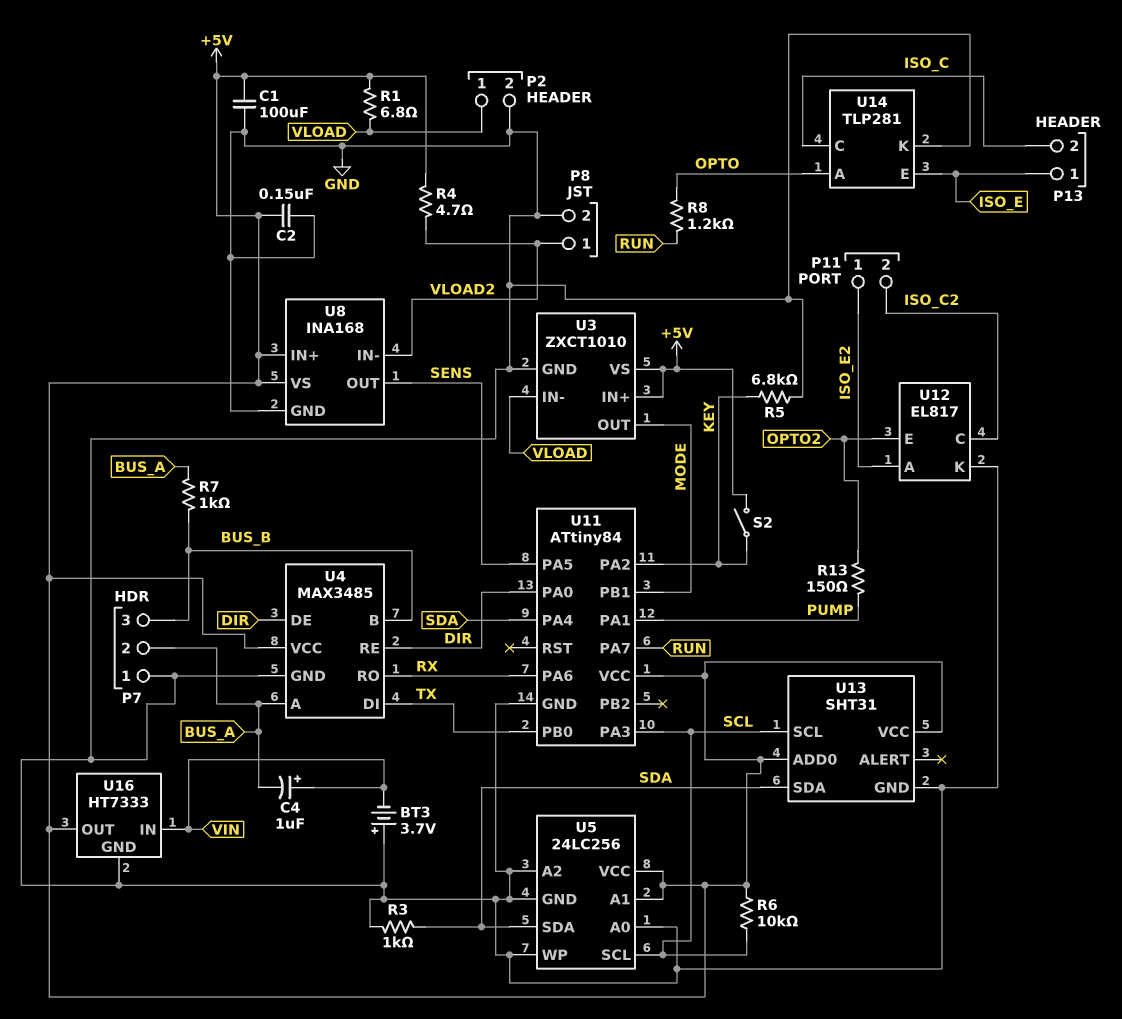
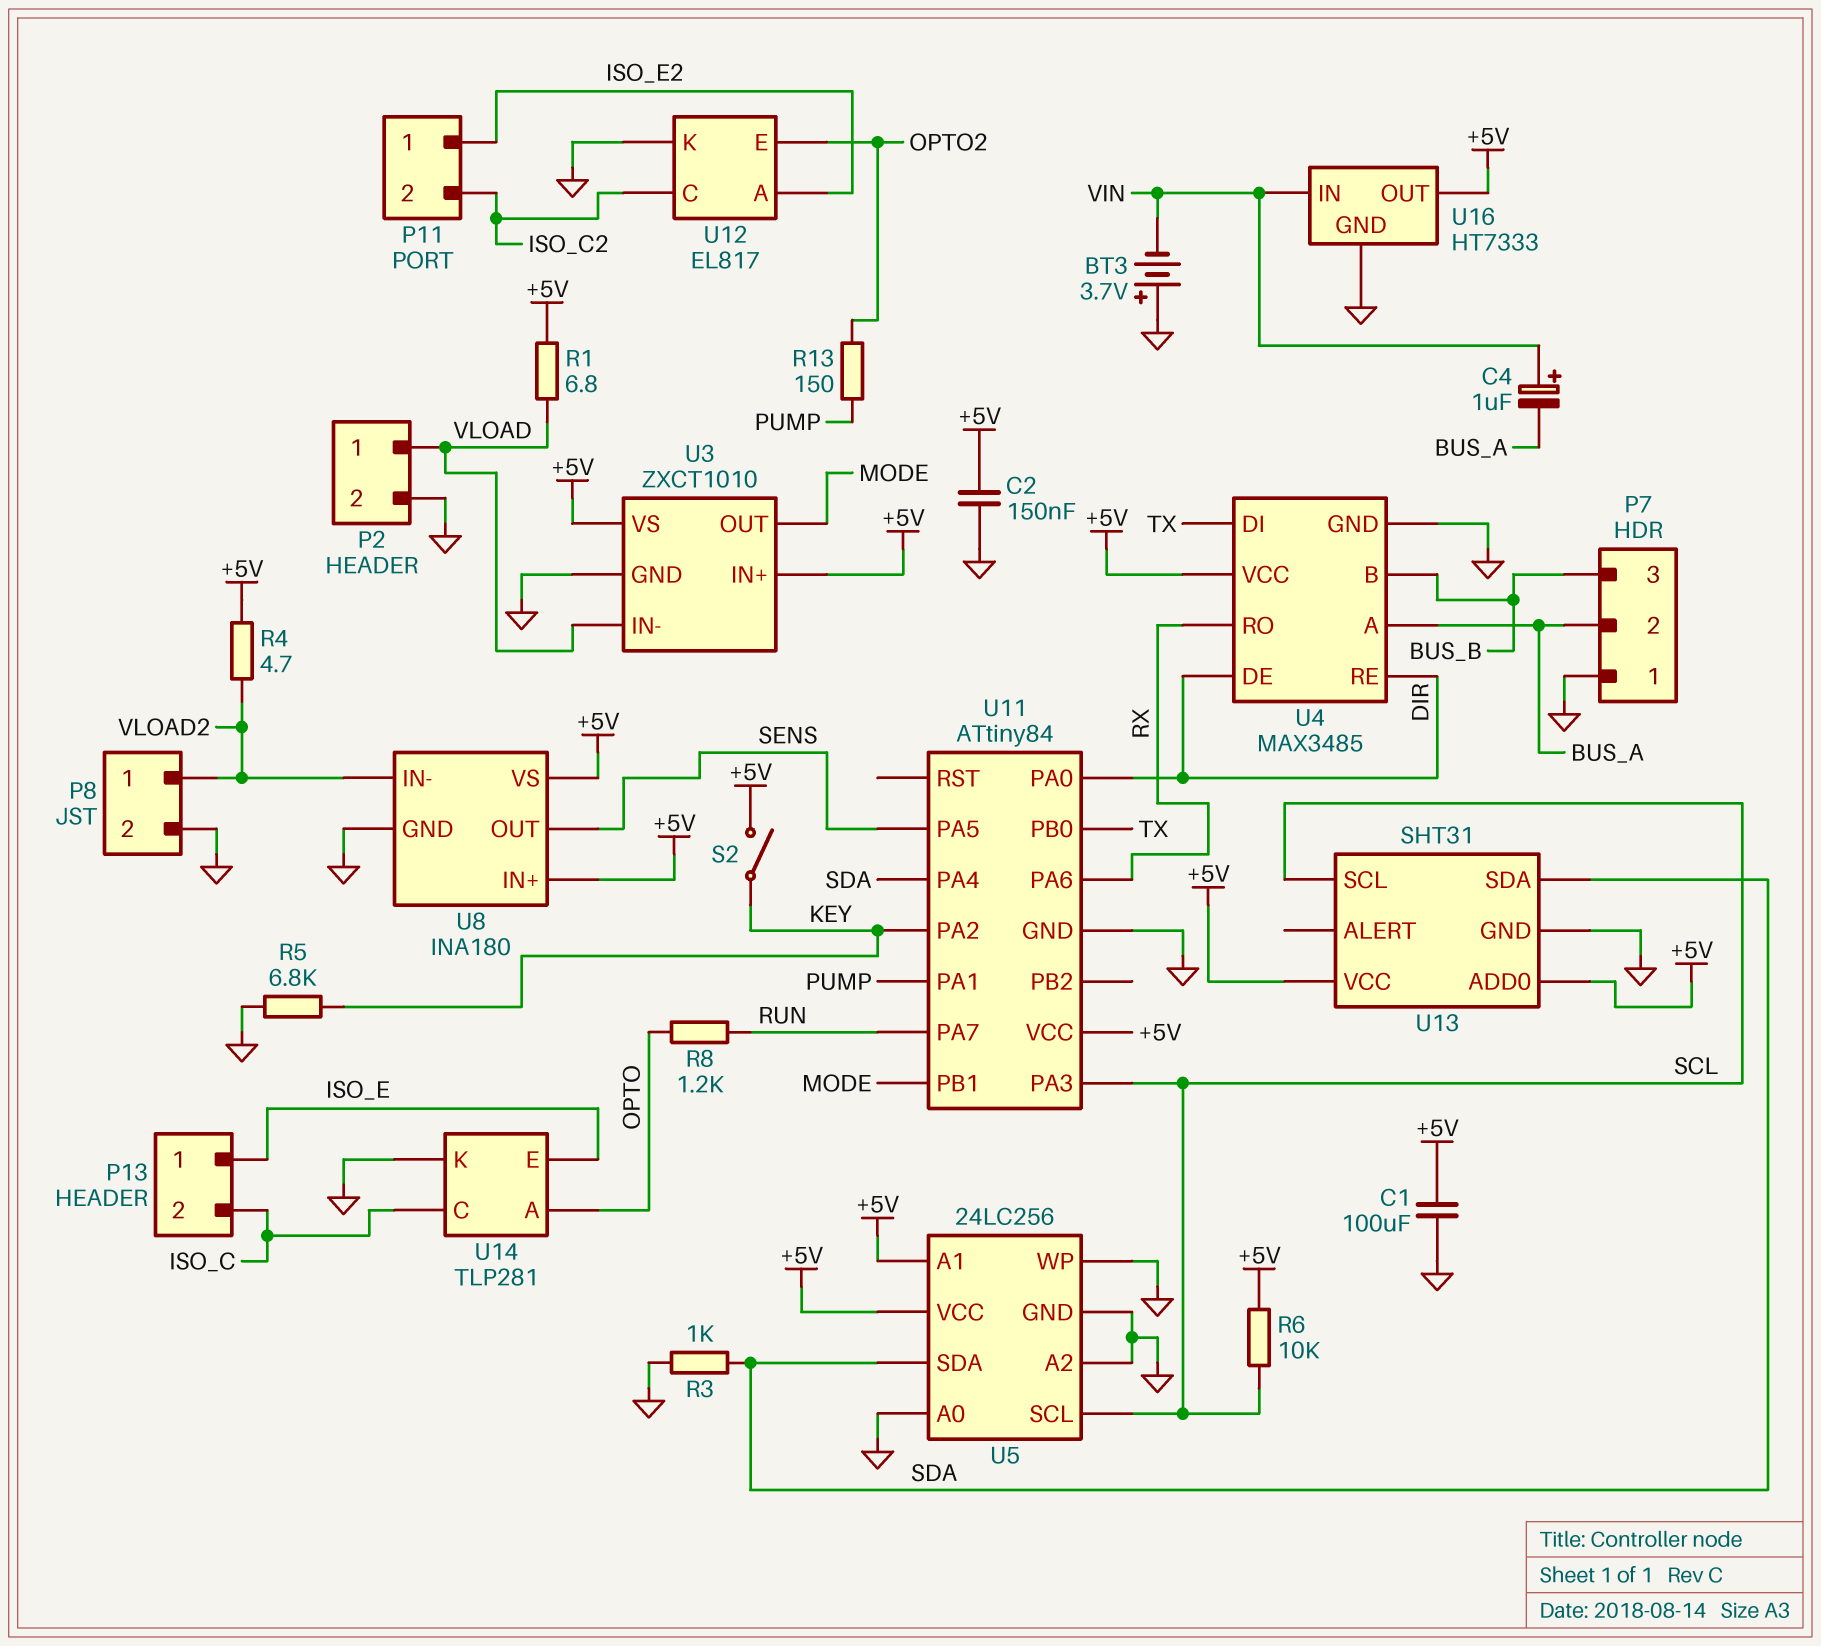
R7: 1k (BUS_A, BUS_B) -> none
U8: INA168 -> INA180

